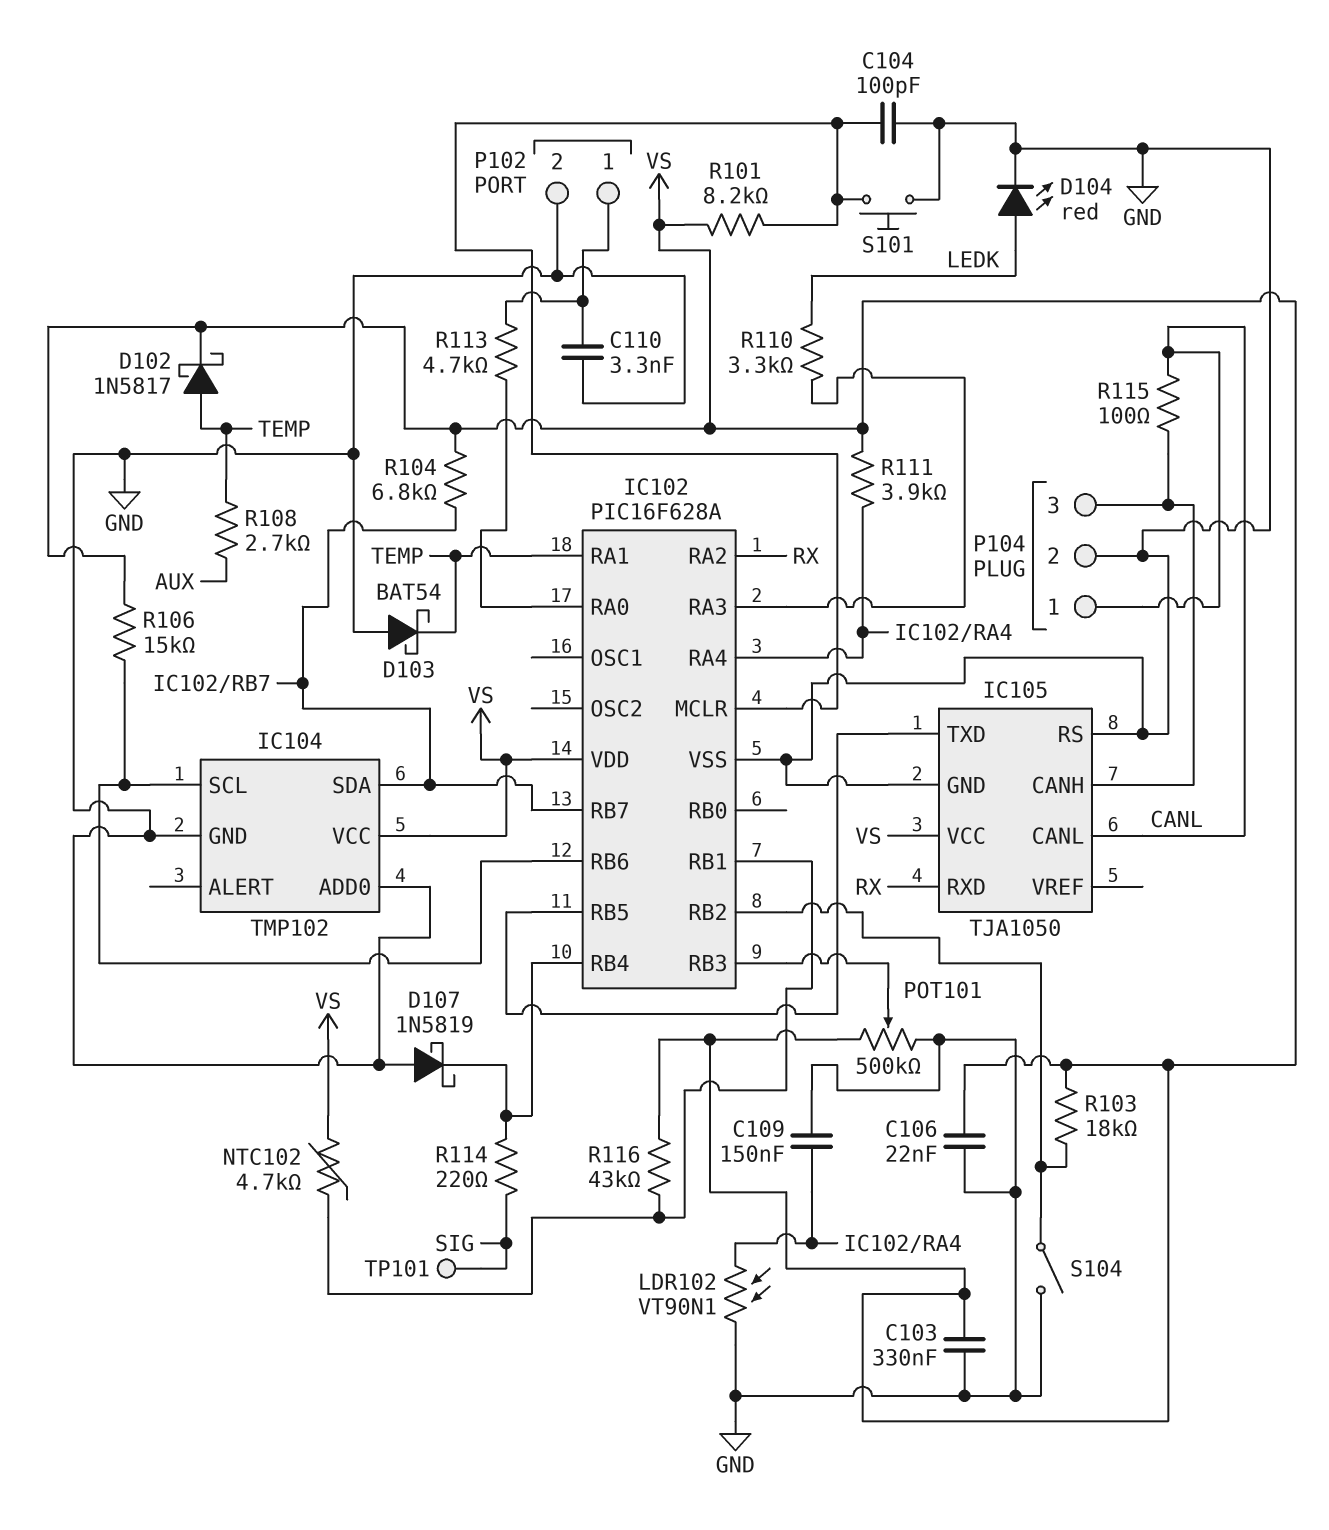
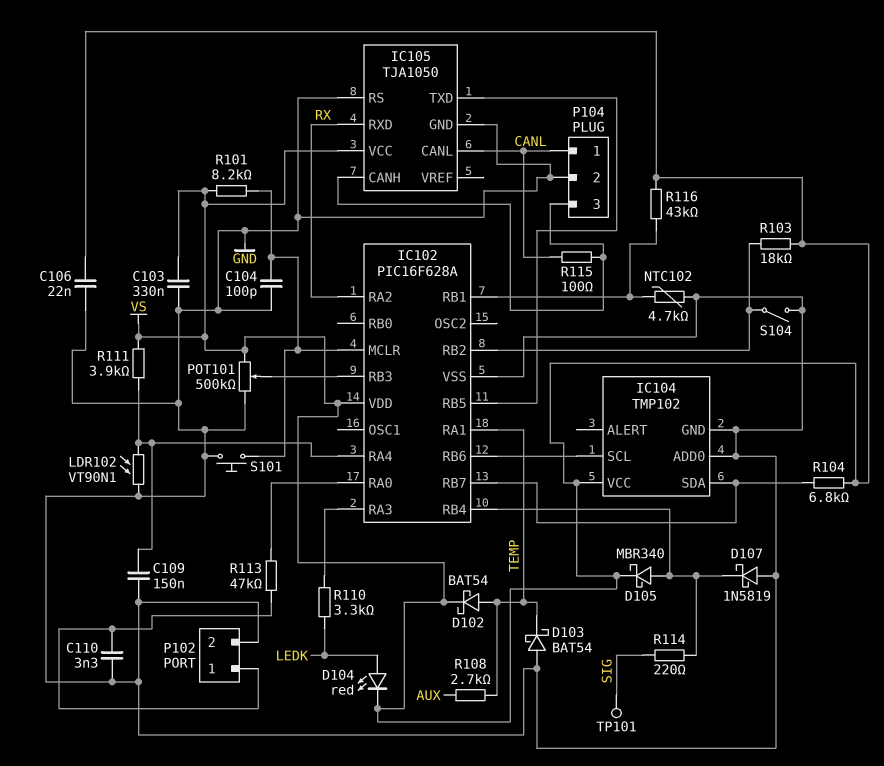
D102: schottky 1N5817 (A TEMP, K VS) -> schottky BAT54 (A TEMP, K VS)
D104: LED red (A LEDK, K GND) -> LED red (A LEDK, K VS)
D105: none -> schottky MBR340 (A IC102/RB4, K VS)
NTC102: 4.7k (IC102/RB1, VS) -> 4.7k (GND, IC102/RB1)
R106: 15k (IC102/RB6, VS) -> none
R113: 4.7k (IC102/RA0, P102/1) -> 47k (IC102/RA0, P102/1)

